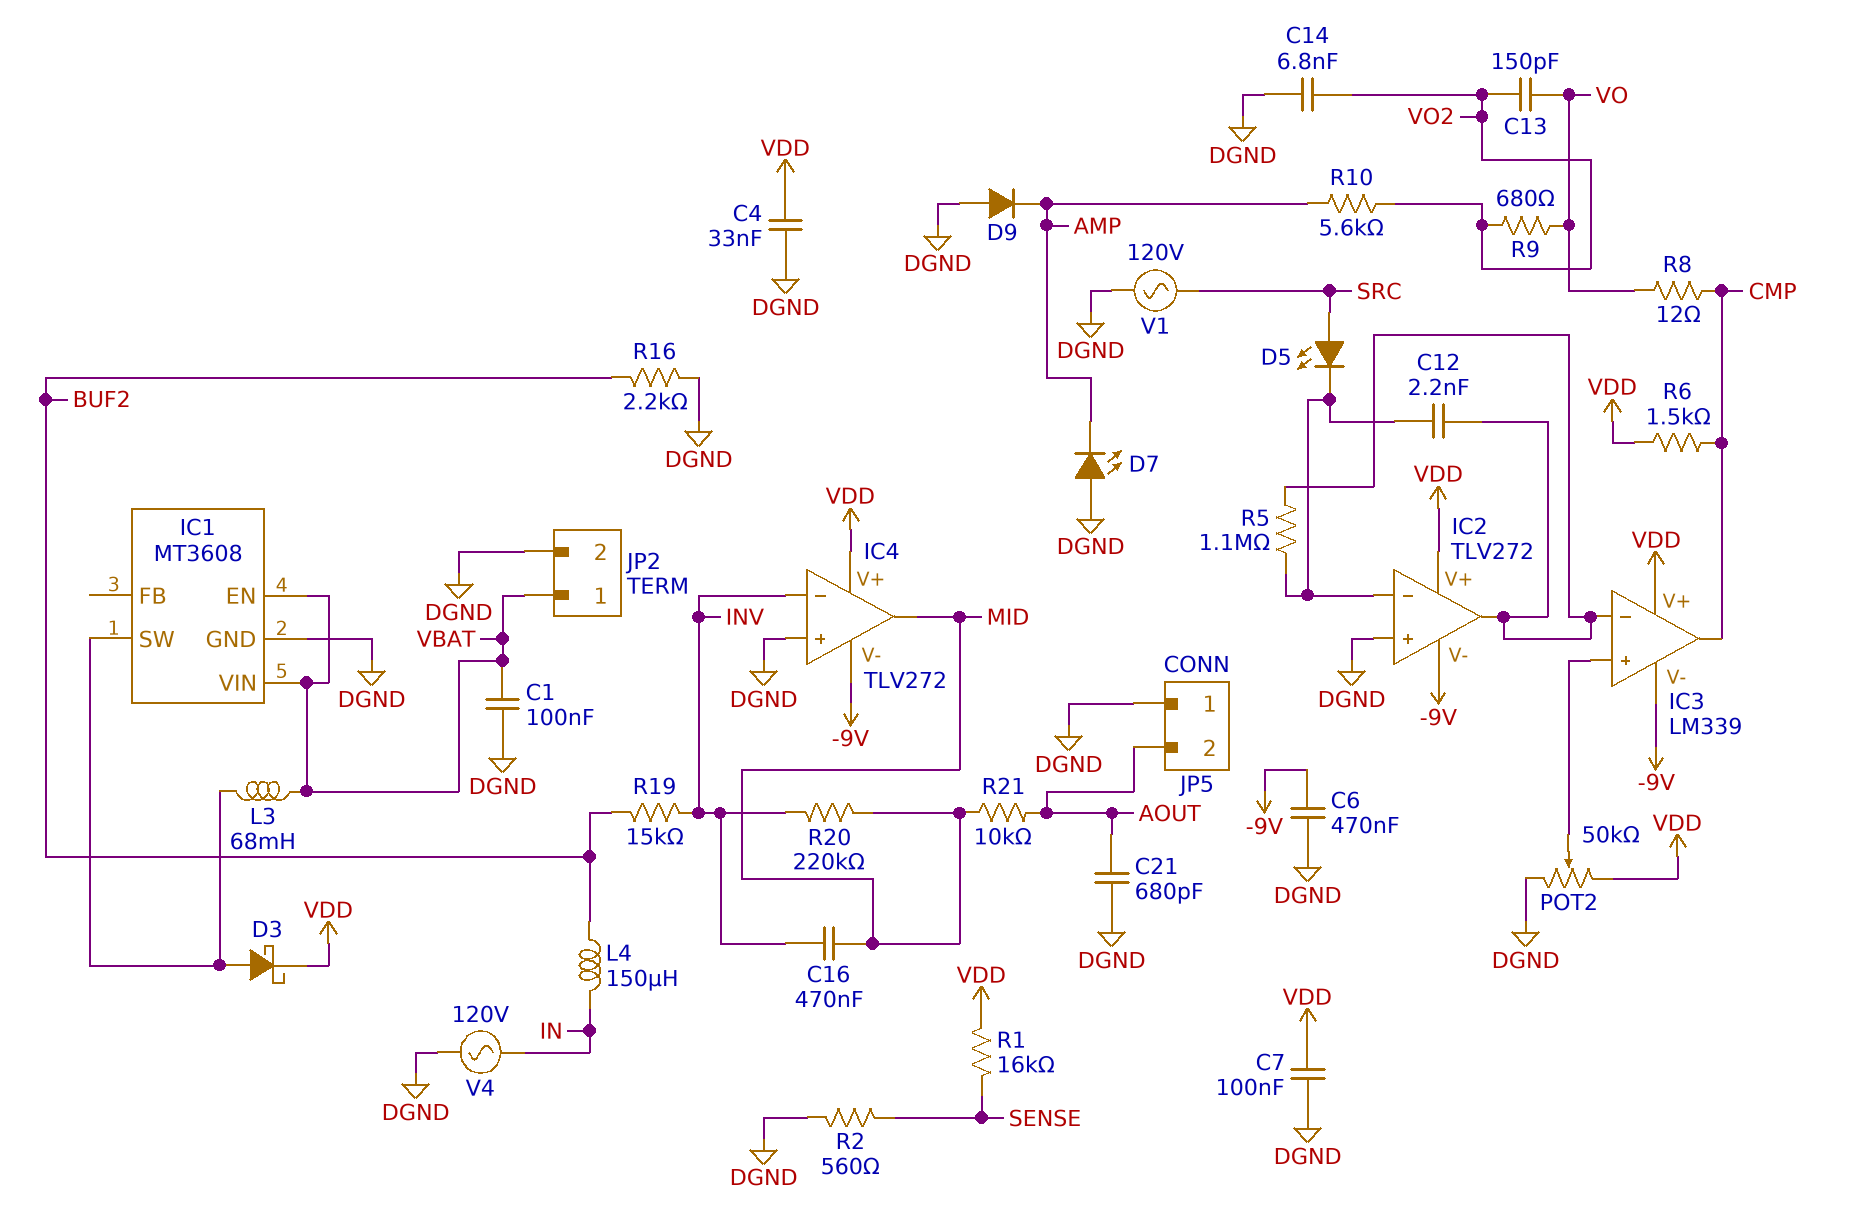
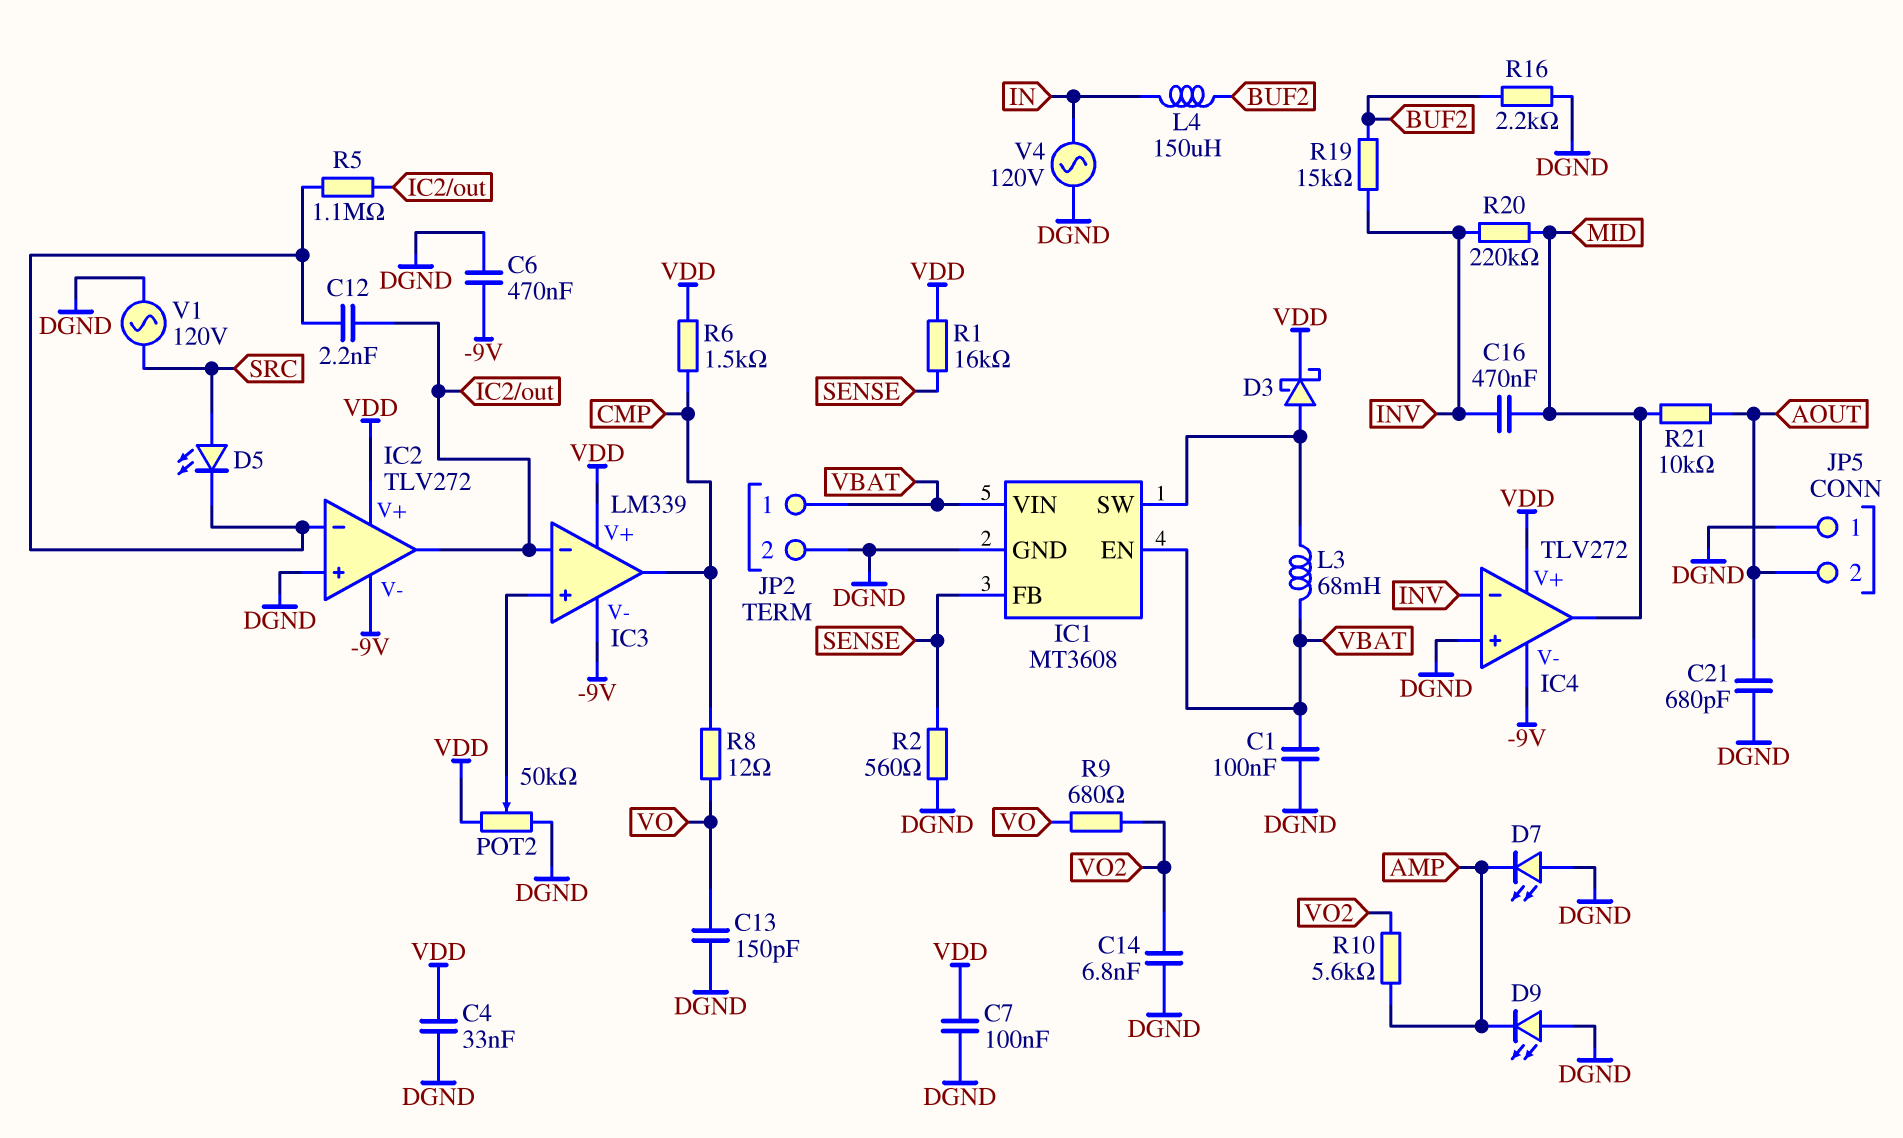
C13: 150pF (VO, VO2) -> 150pF (DGND, VO)
D9: diode (A DGND, K AMP) -> LED (A DGND, K AMP)
IC1 pin FB: none -> SENSE

